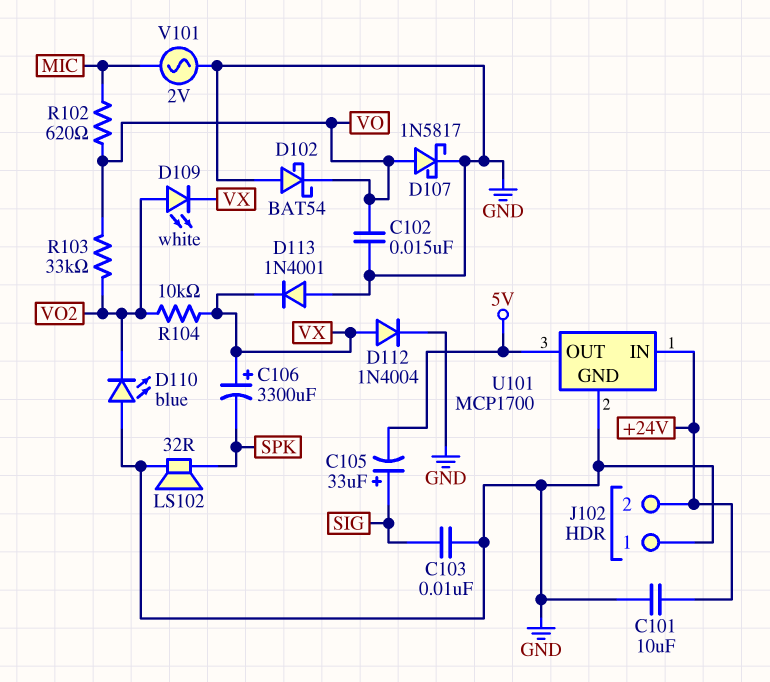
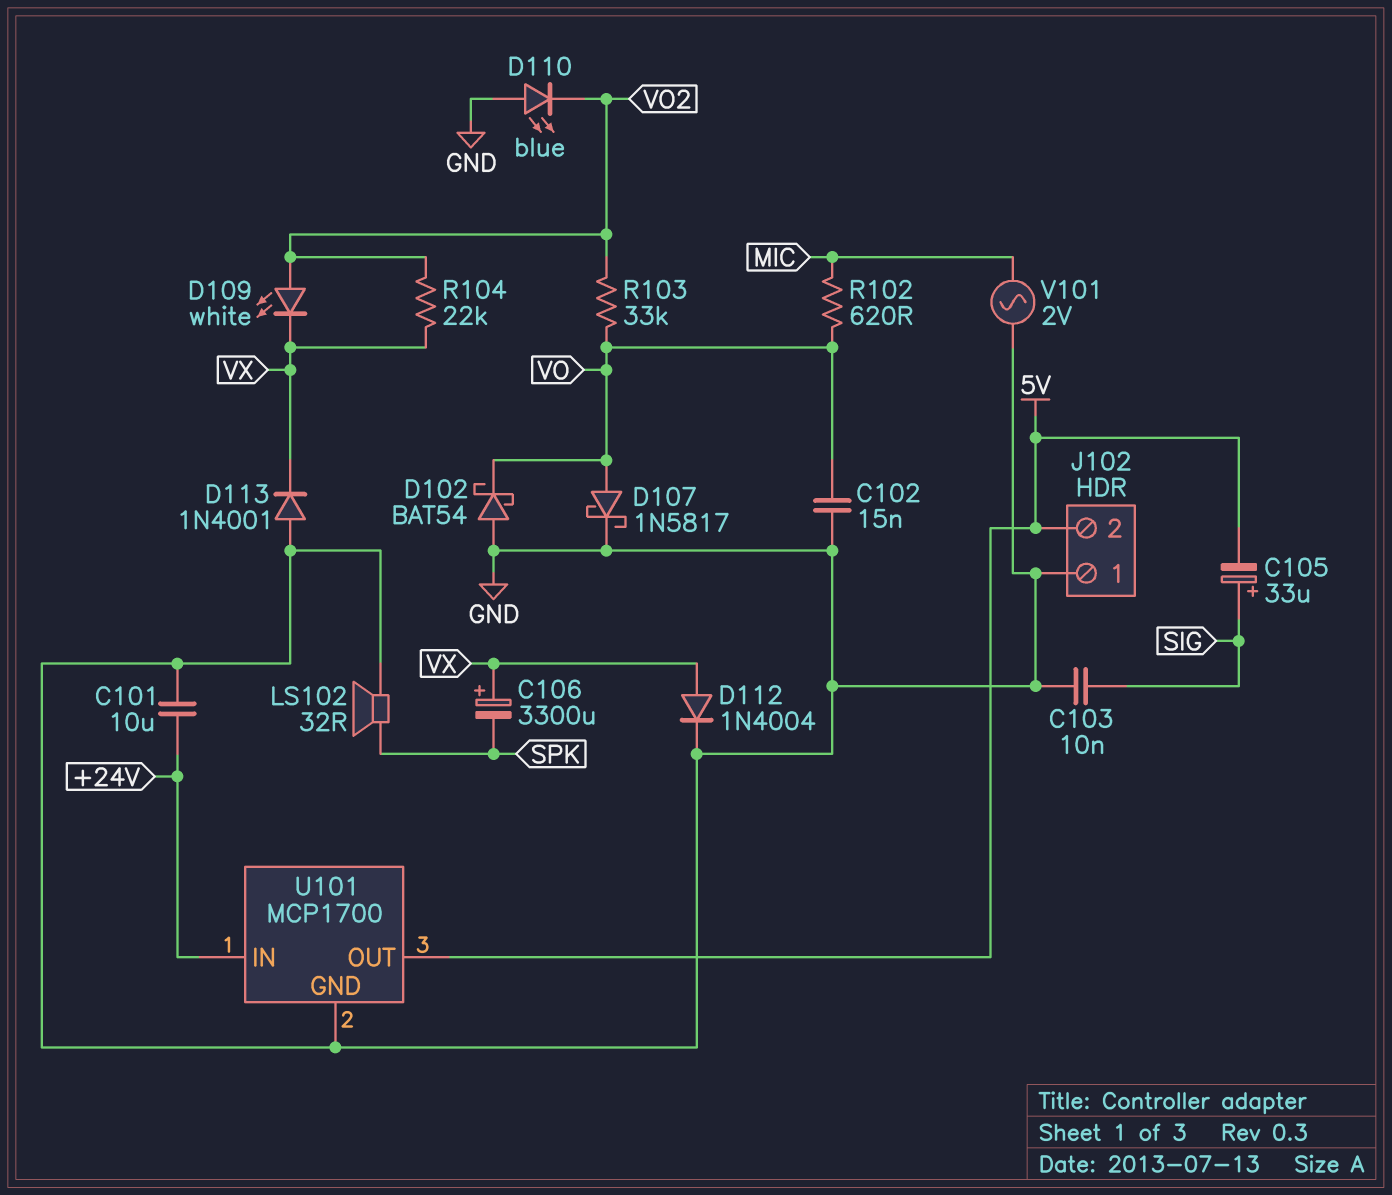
J102 pin 2: +24V -> 5V
R104: 10k (VO2, VX) -> 22k (VO2, VX)

